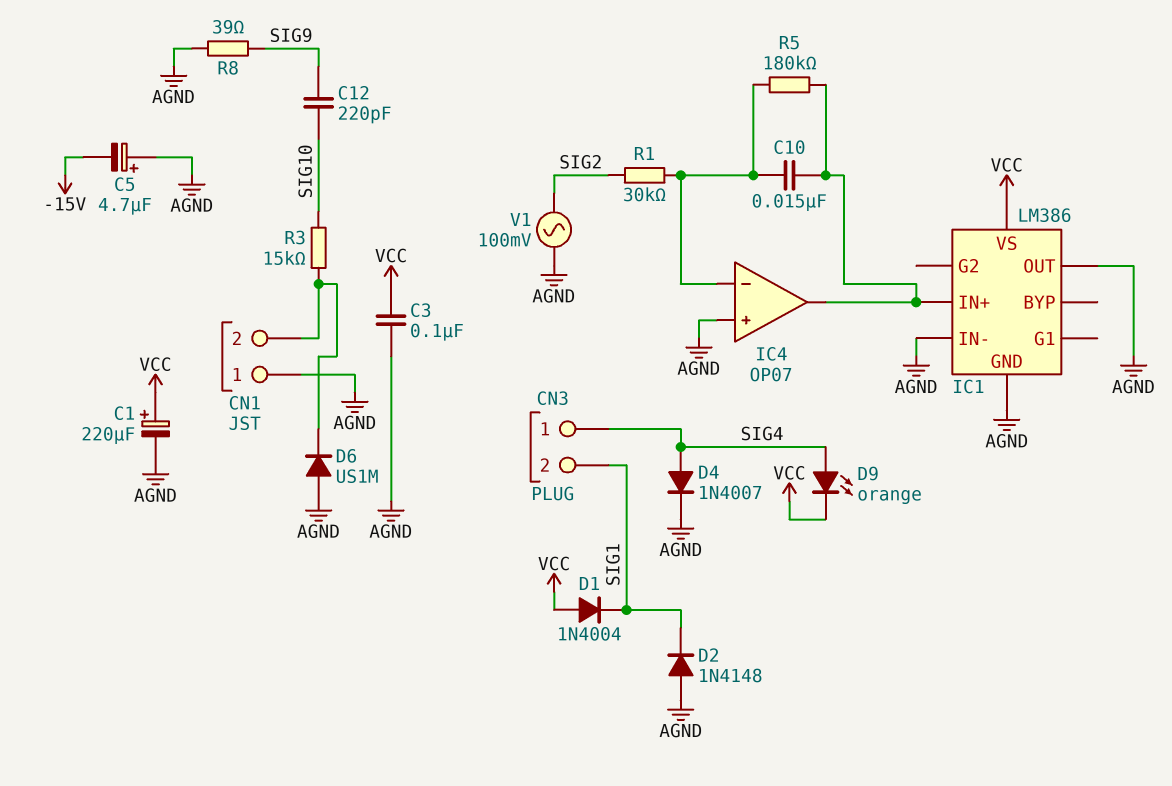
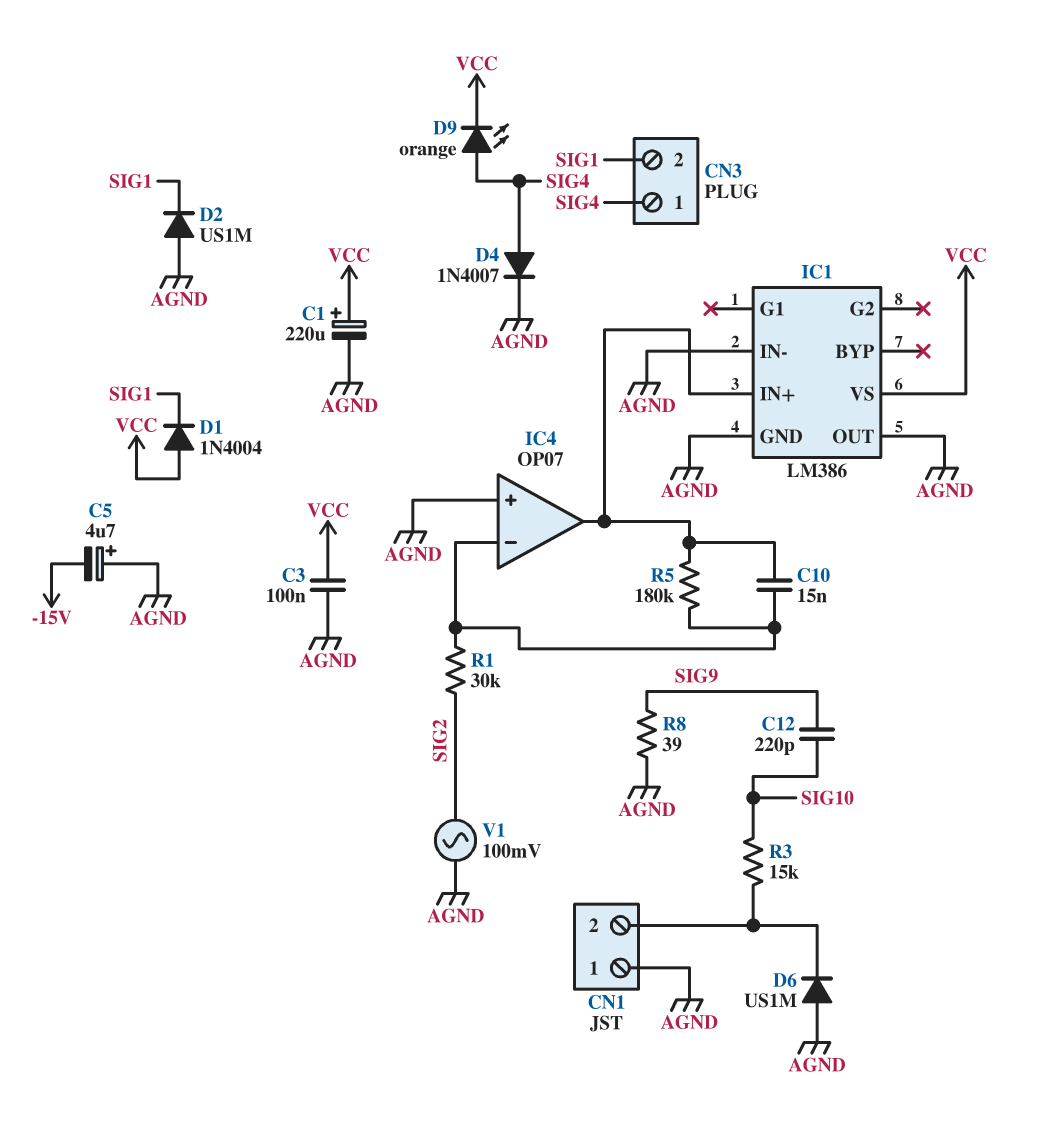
D2: diode 1N4148 (A AGND, K SIG1) -> diode US1M (A AGND, K SIG1)

